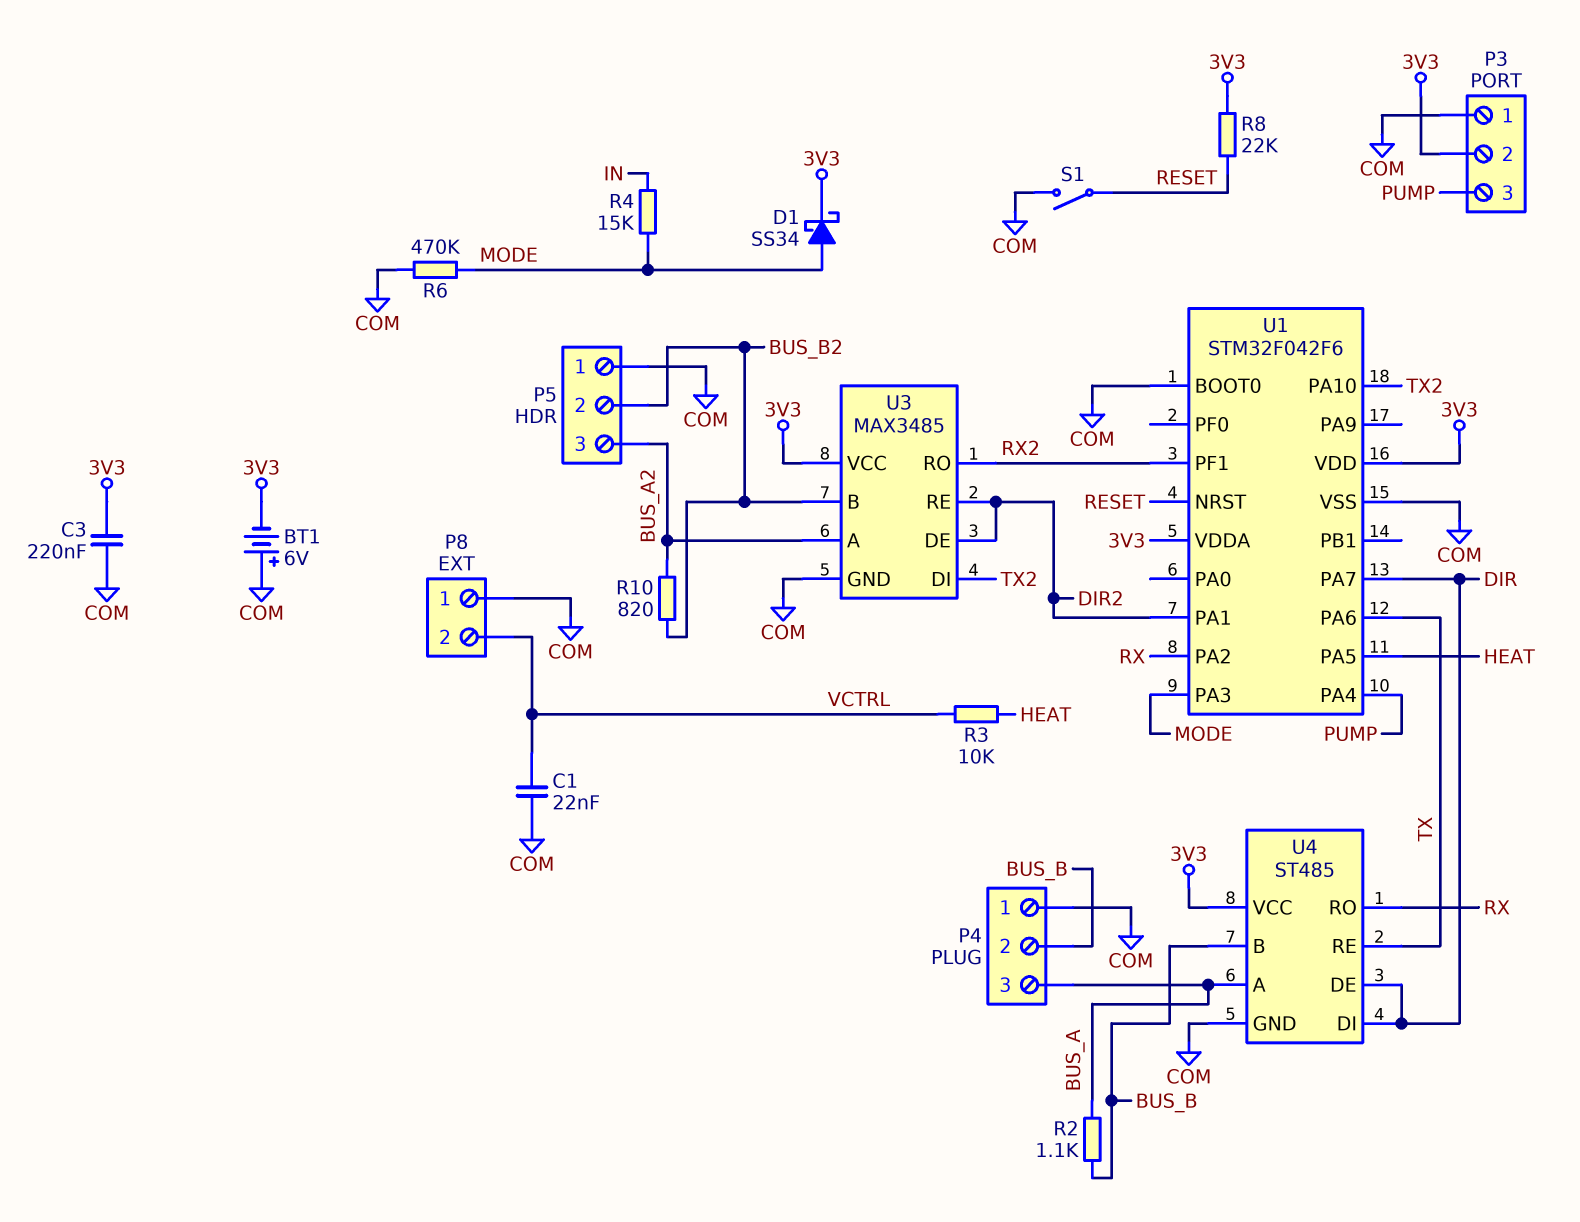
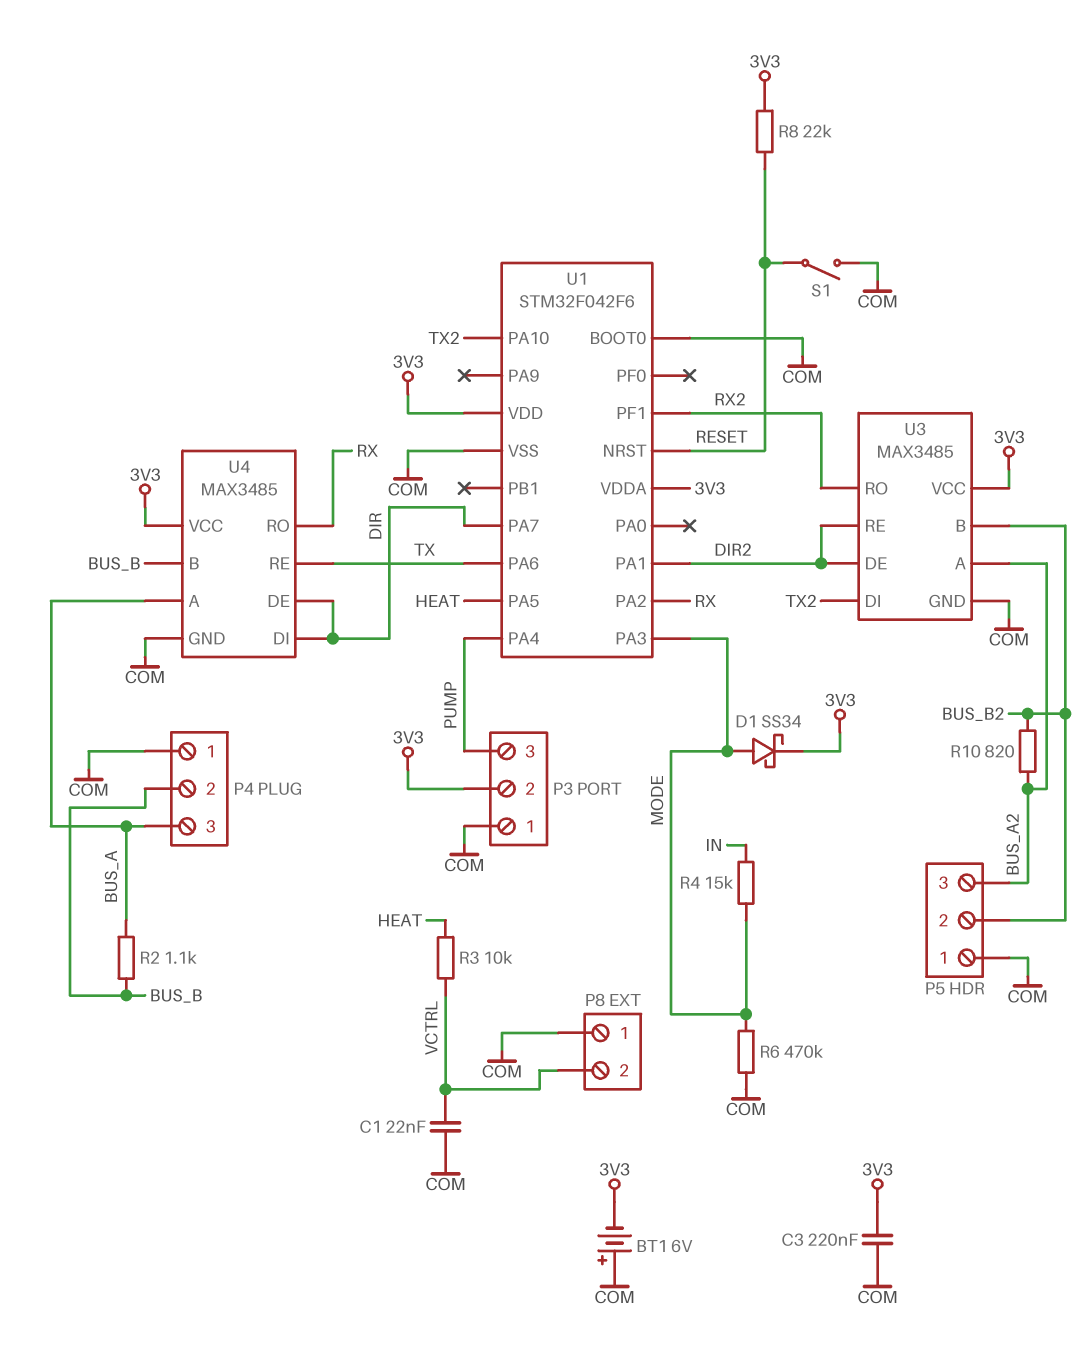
U4: ST485 -> MAX3485

